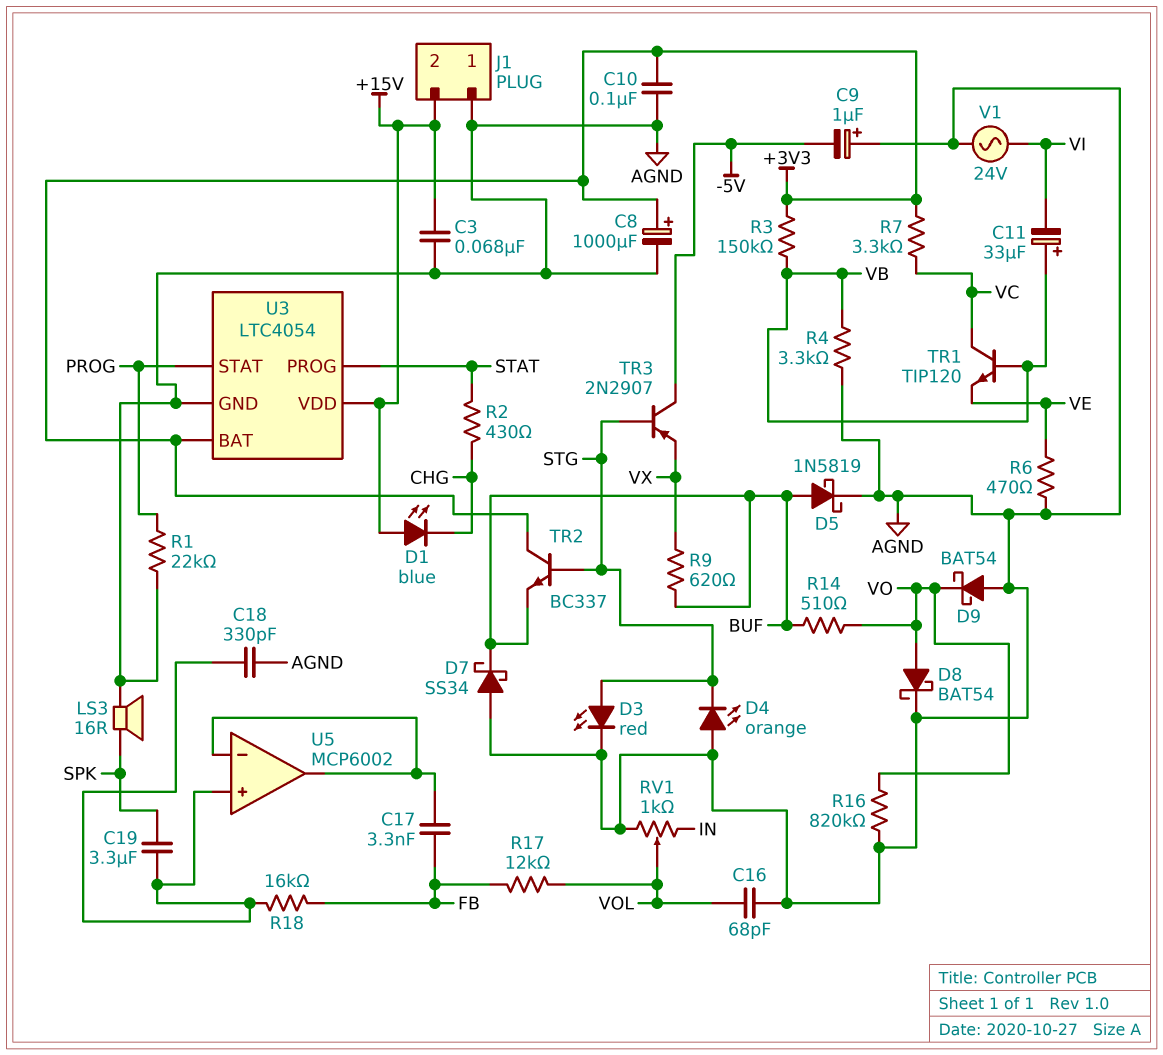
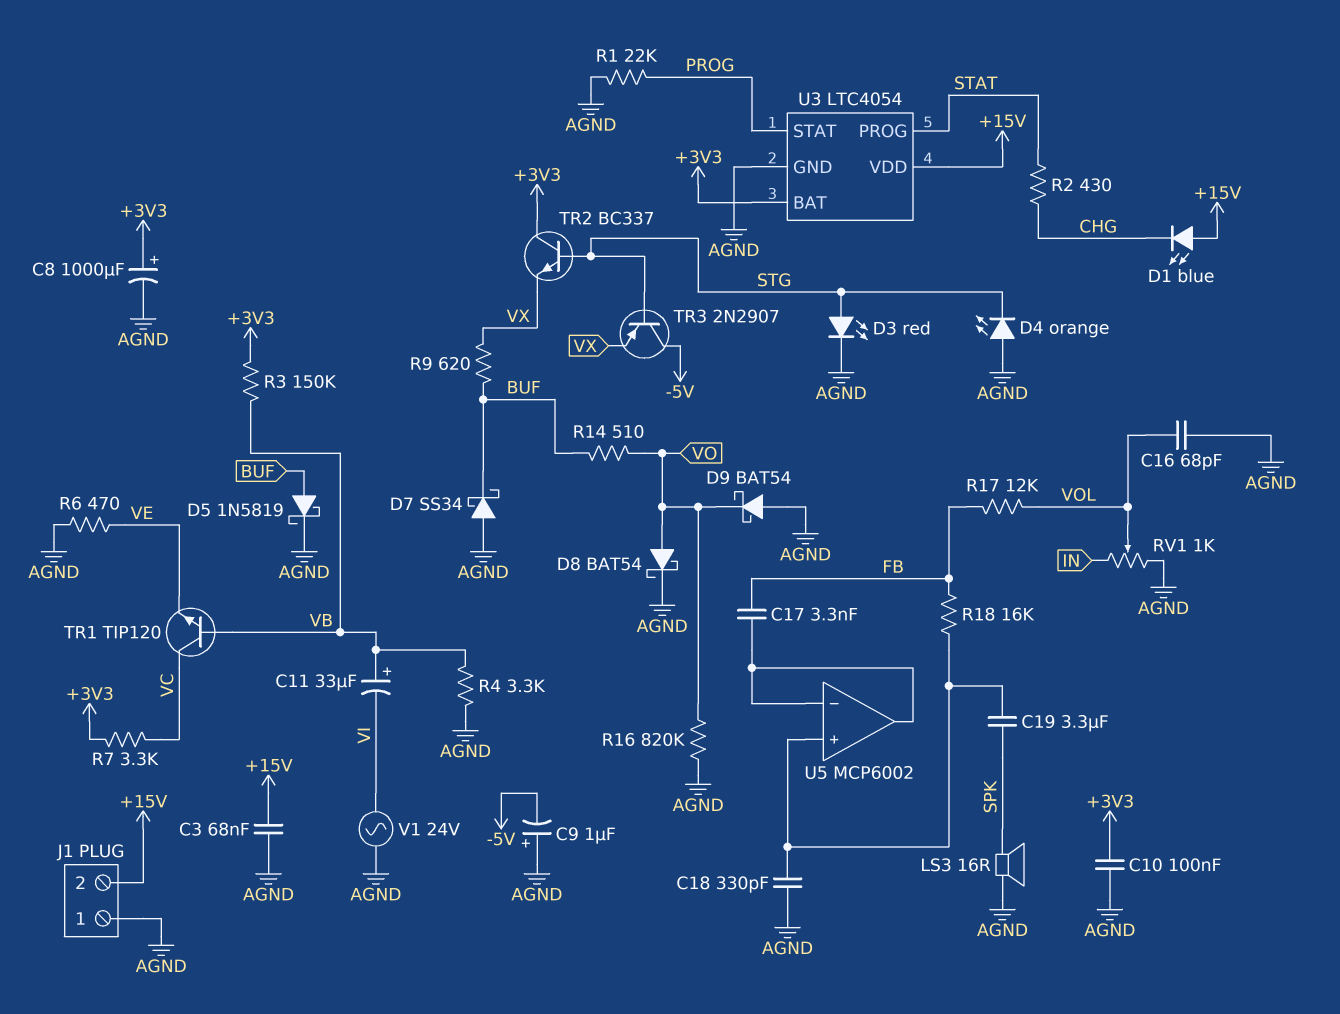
TR2: NPN BC337 (B STG, C +3V3, E BUF) -> NPN BC337 (B STG, C +3V3, E VX)

